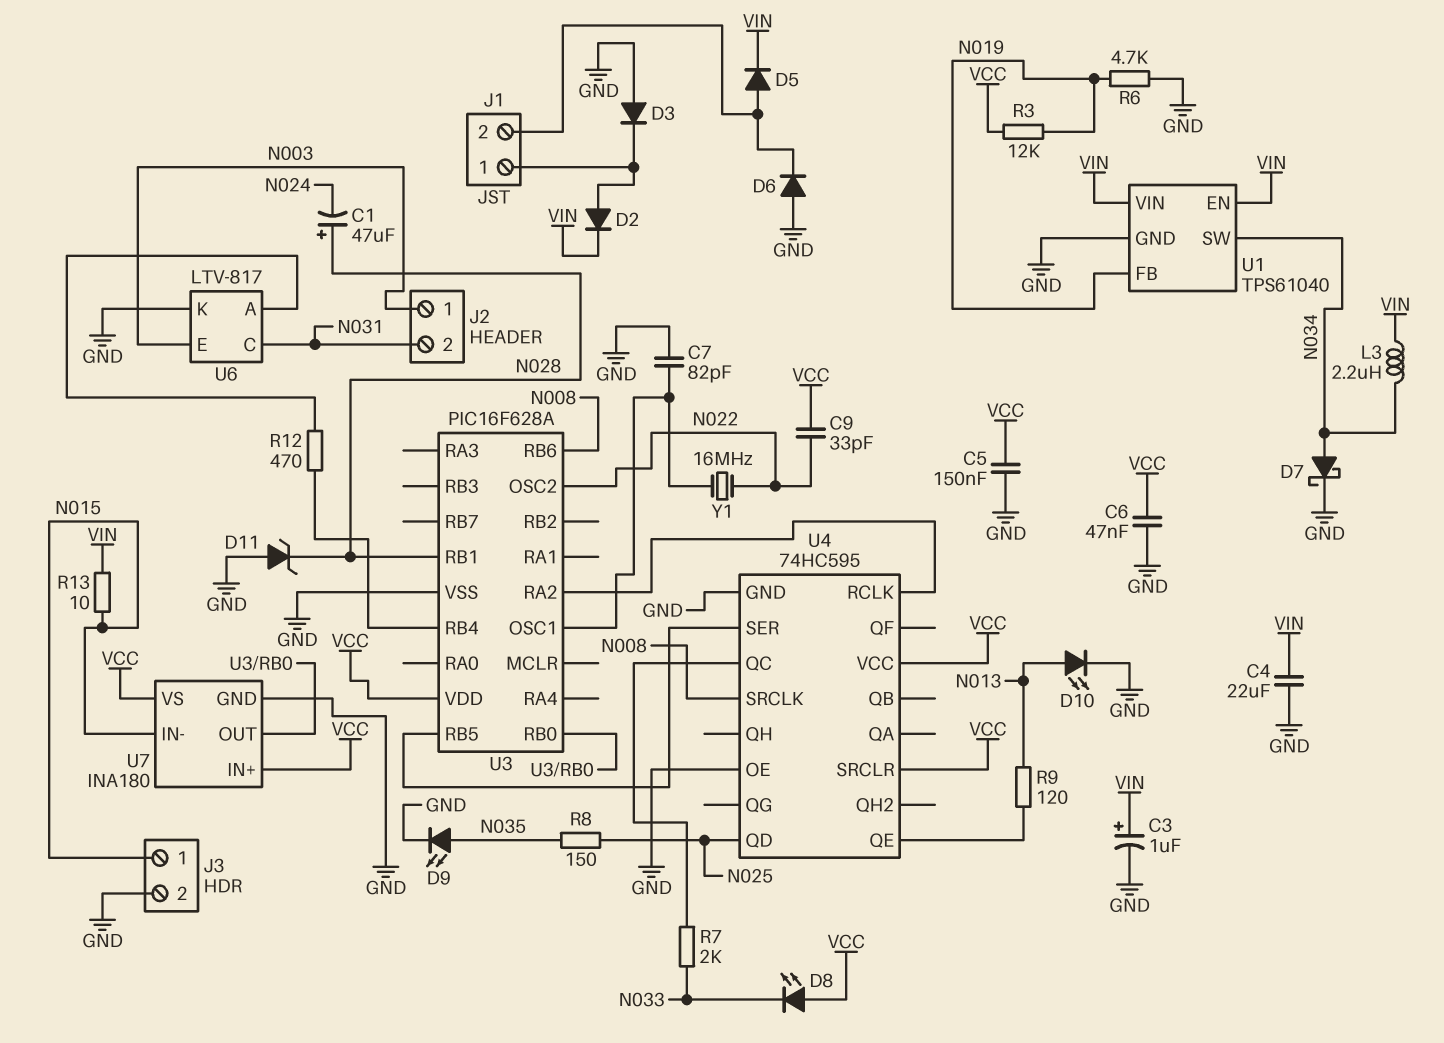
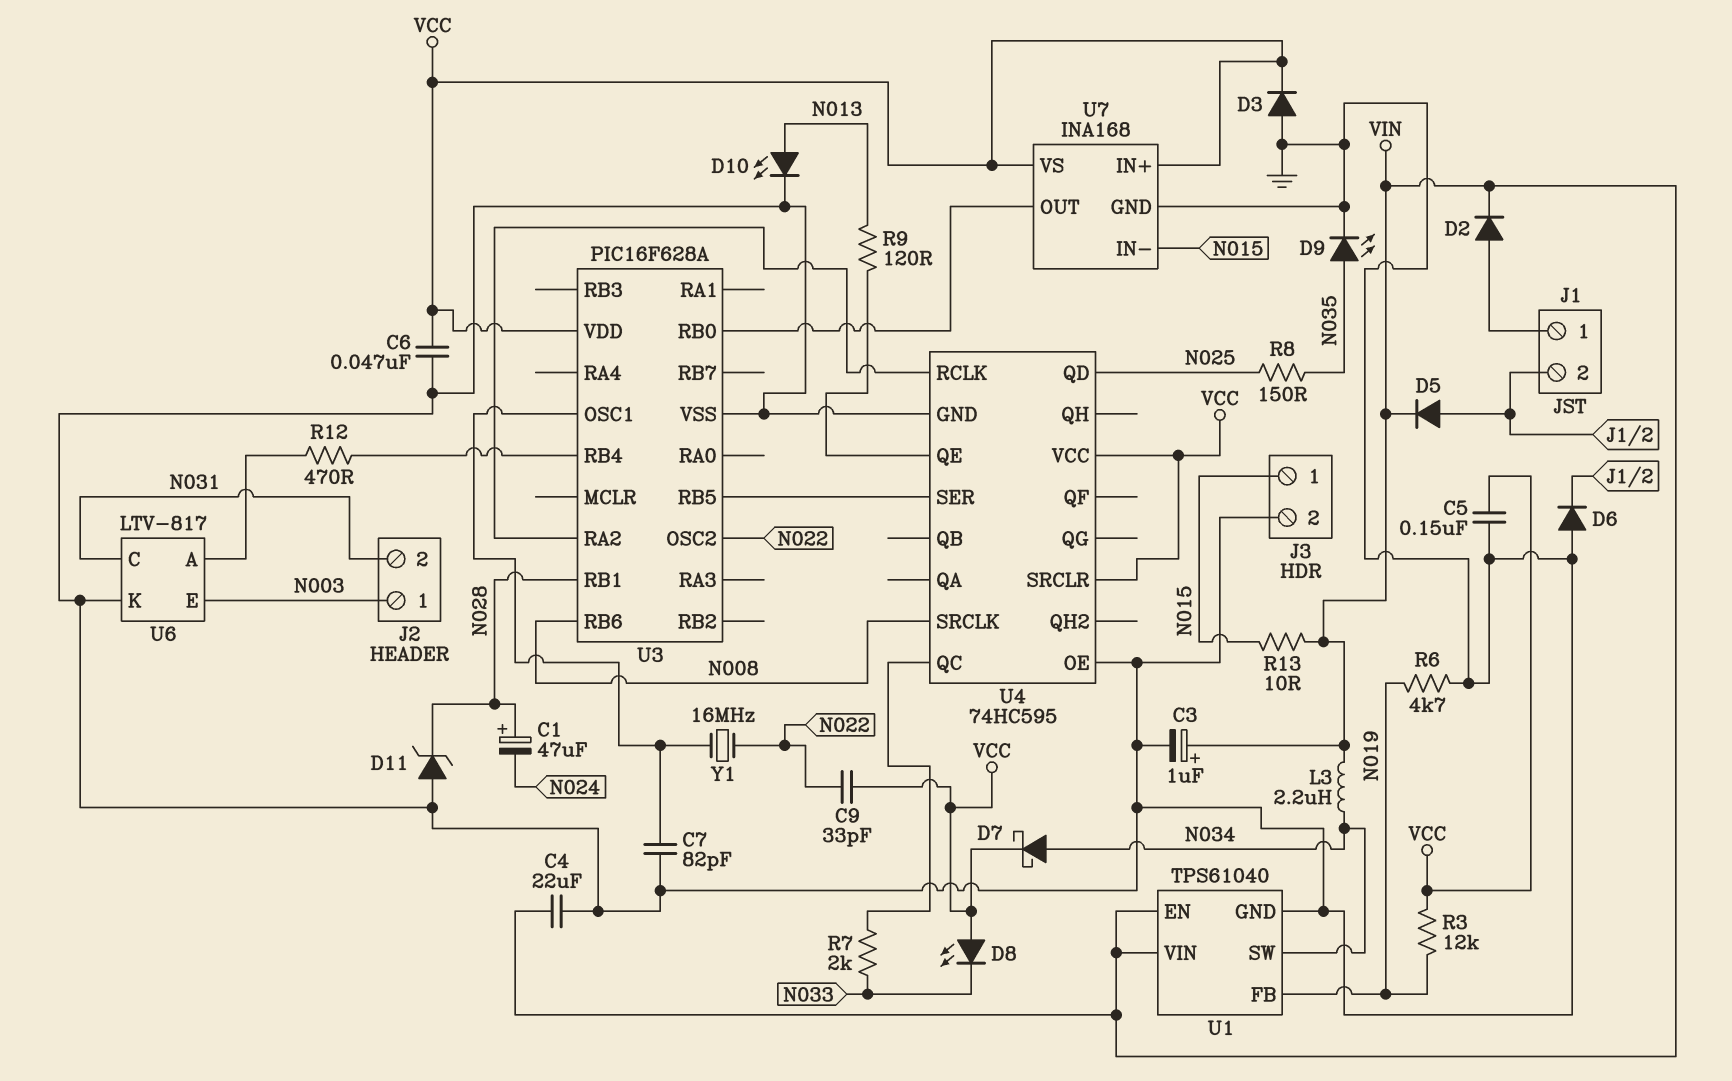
D3: diode (A GND, K J1/1) -> diode (A GND, K VCC)
D7: schottky (A N034, K GND) -> schottky (A N034, K VCC)
U7: INA180 -> INA168

